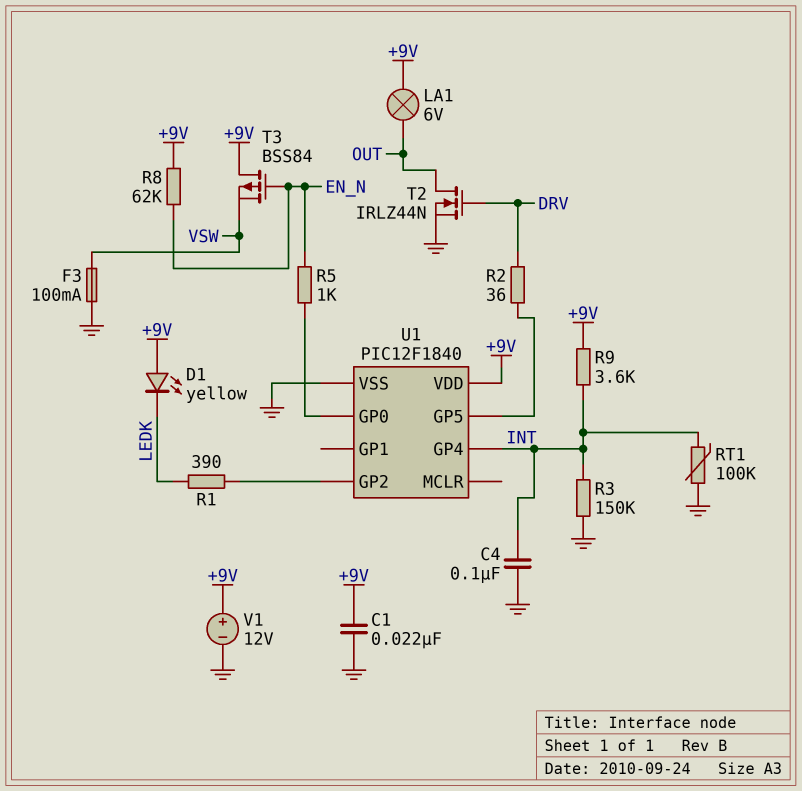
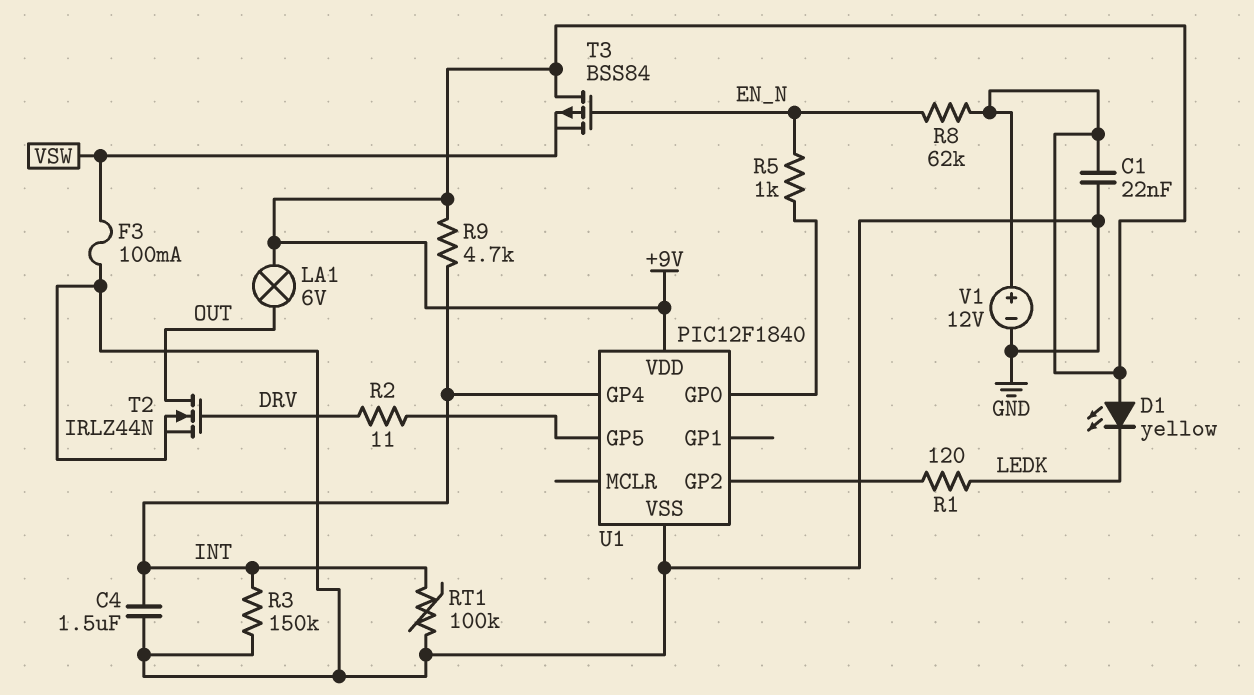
C4: 100nF (GND, INT) -> 1.5uF (GND, INT)
R1: 390 (LEDK, U1/GP2) -> 120 (LEDK, U1/GP2)
R2: 36 (DRV, U1/GP5) -> 11 (DRV, U1/GP5)
R9: 3.6k (+9V, INT) -> 4.7k (+9V, INT)

